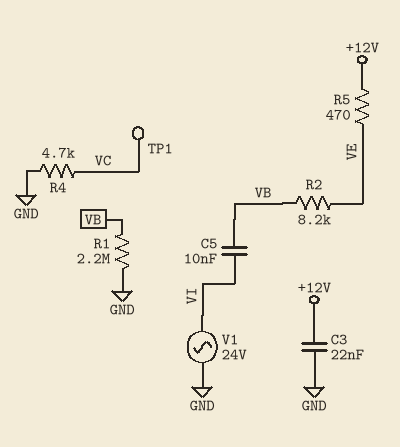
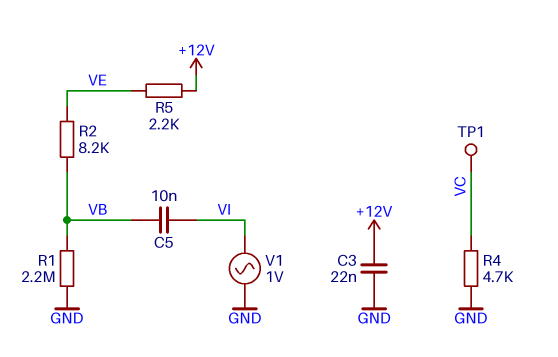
R5: 470 (+12V, VE) -> 2.2k (+12V, VE)
V1: AC 24V (GND, VI) -> AC 1V (GND, VI)

